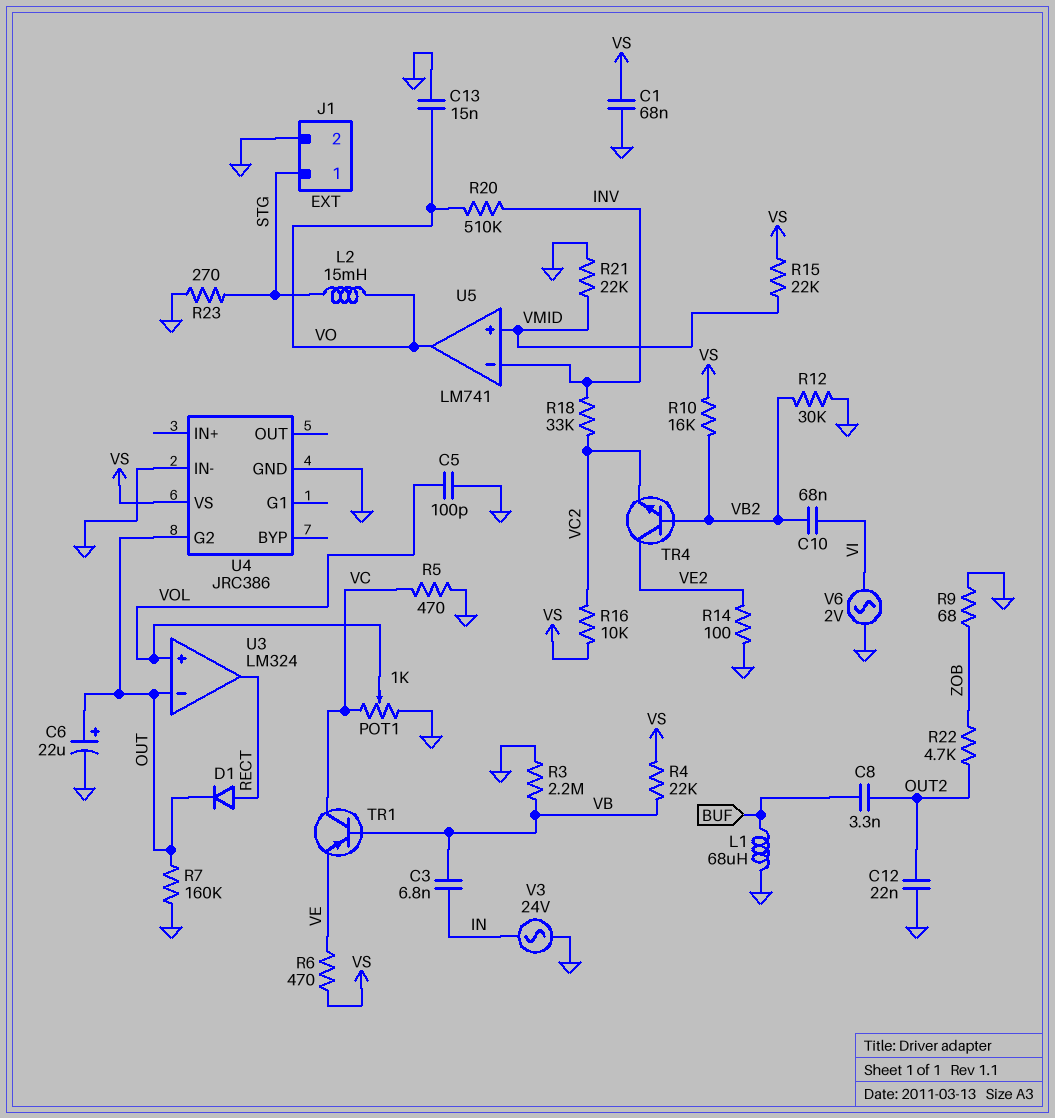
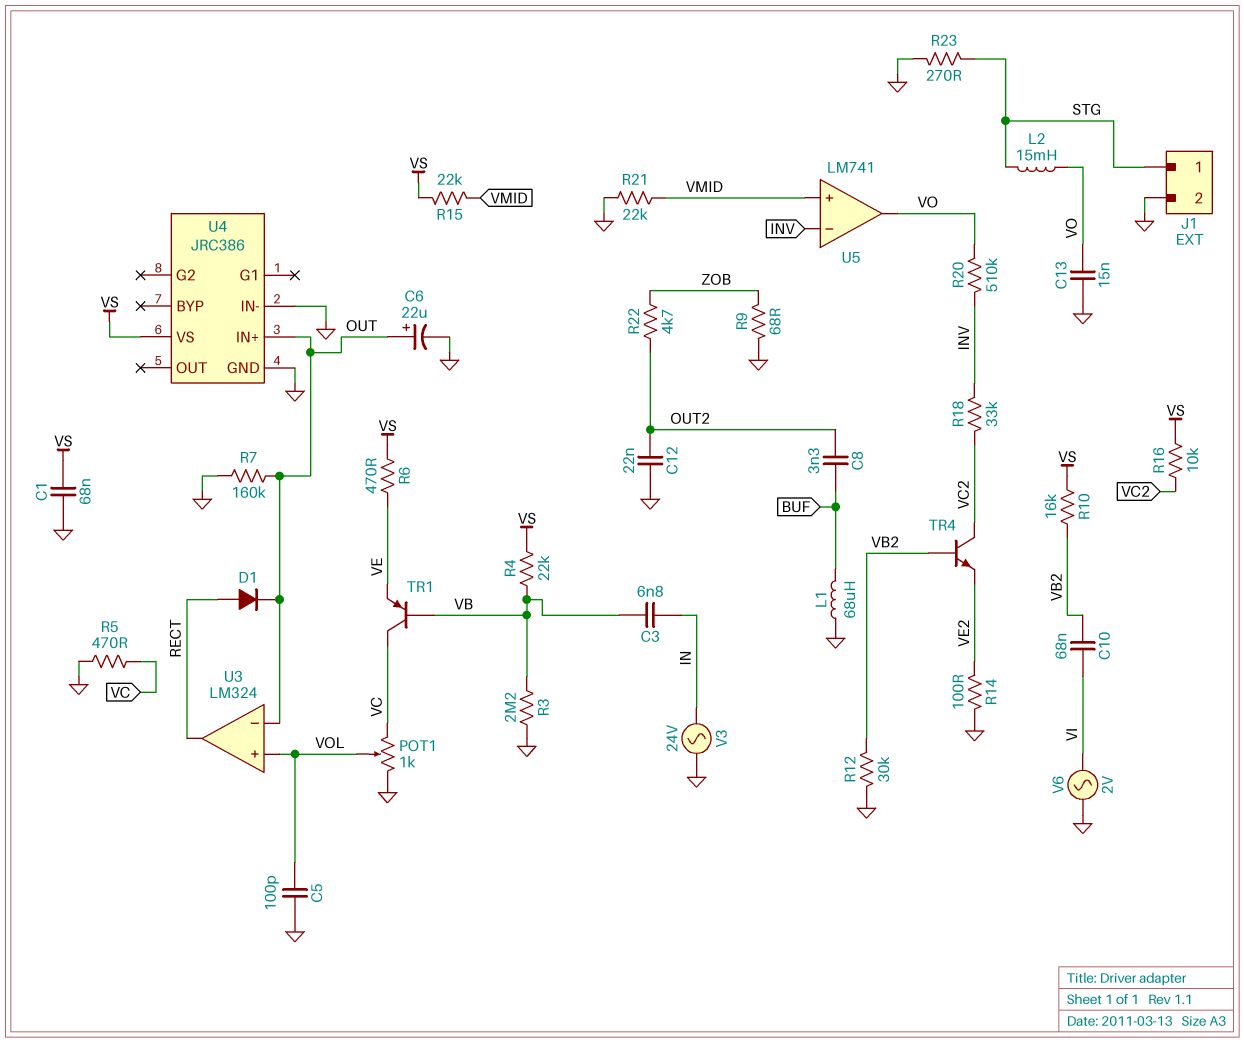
TR4: NPN (B VB2, C VE2, E VC2) -> NPN (B VB2, C VC2, E VE2)
U4 pin G2: OUT -> none
U4 pin IN+: none -> OUT

